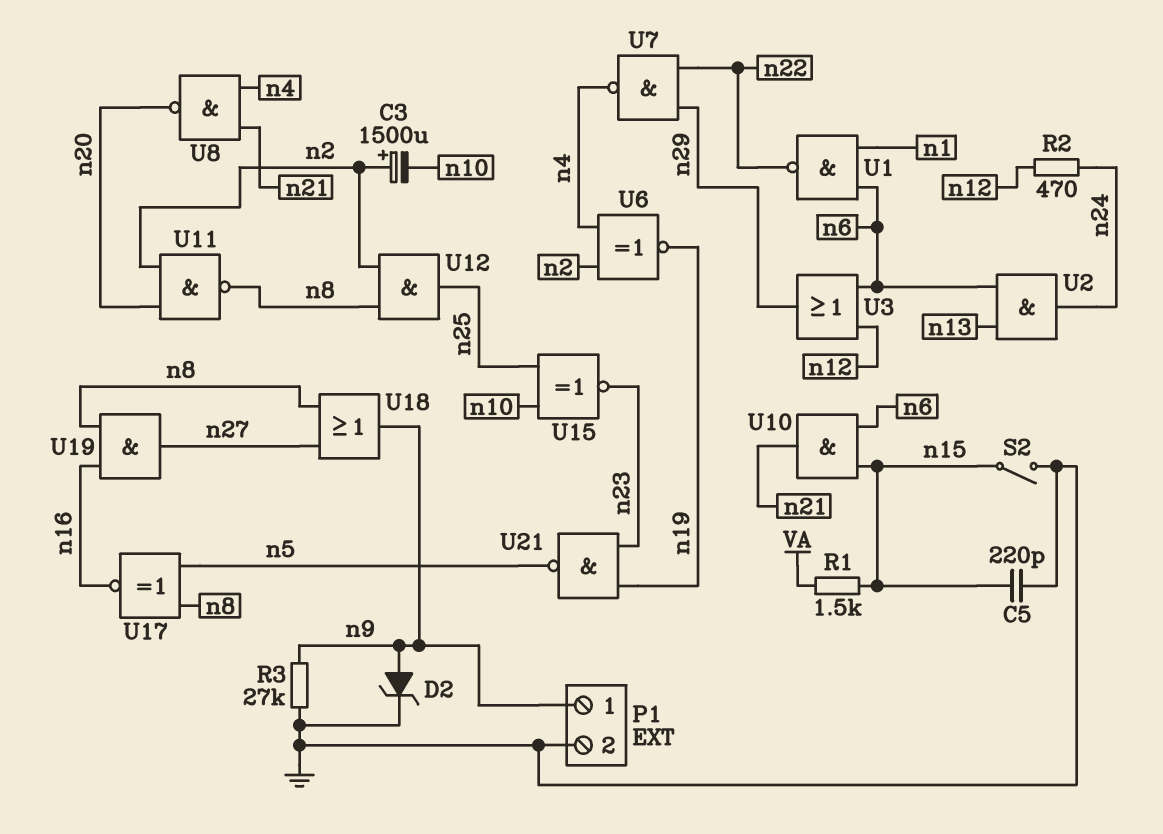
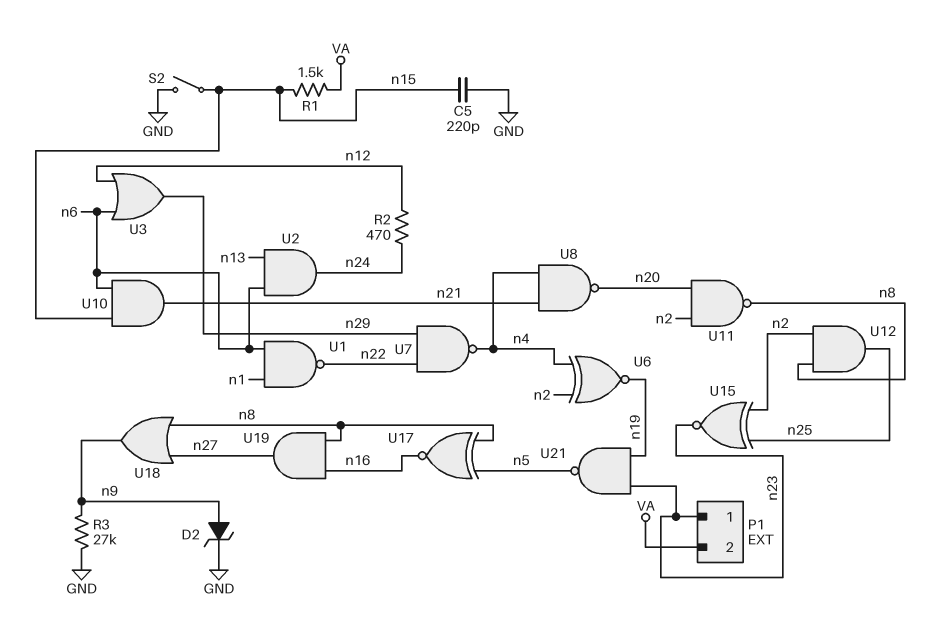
C3: 1500uF (plus n2, minus n10) -> none
P1 pin 1: n9 -> n23
P1 pin 2: GND -> VA
U15: XNOR (in n10, in n25, out n23) -> XNOR (in n2, in n25, out n23)

